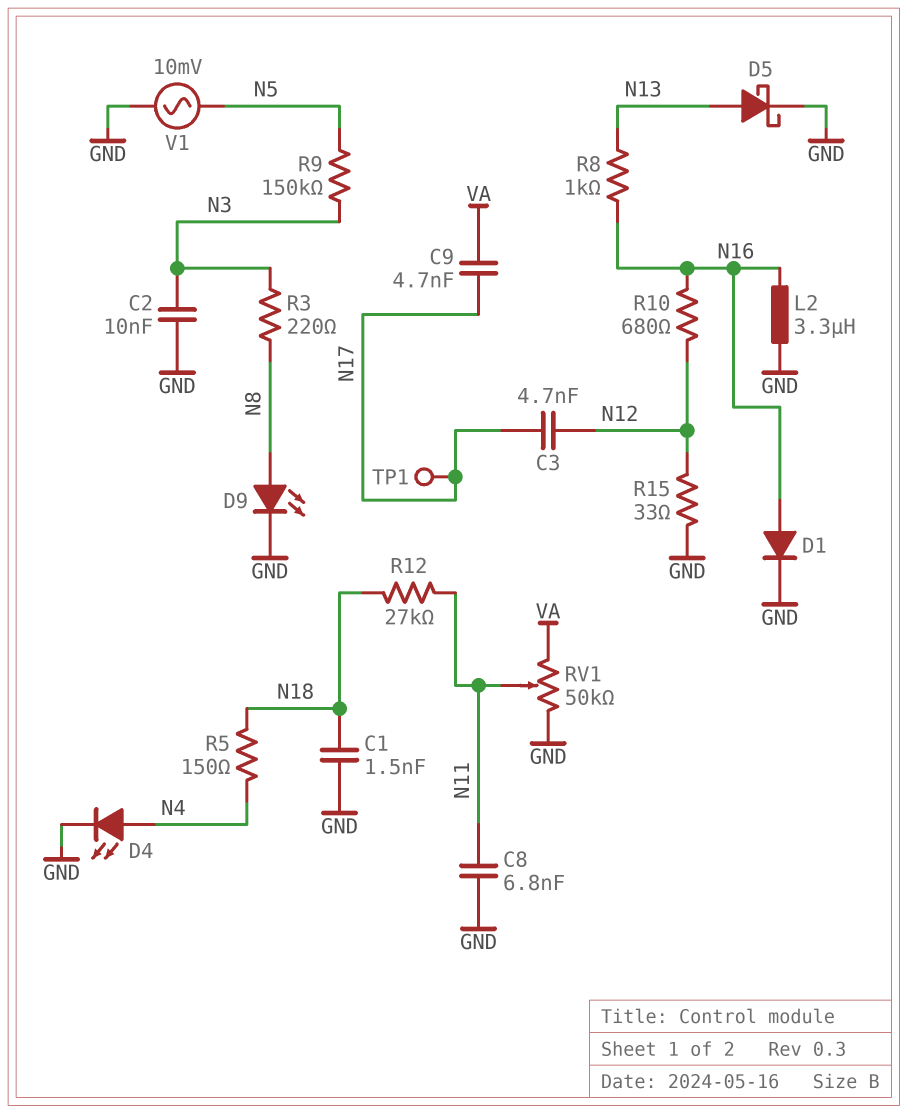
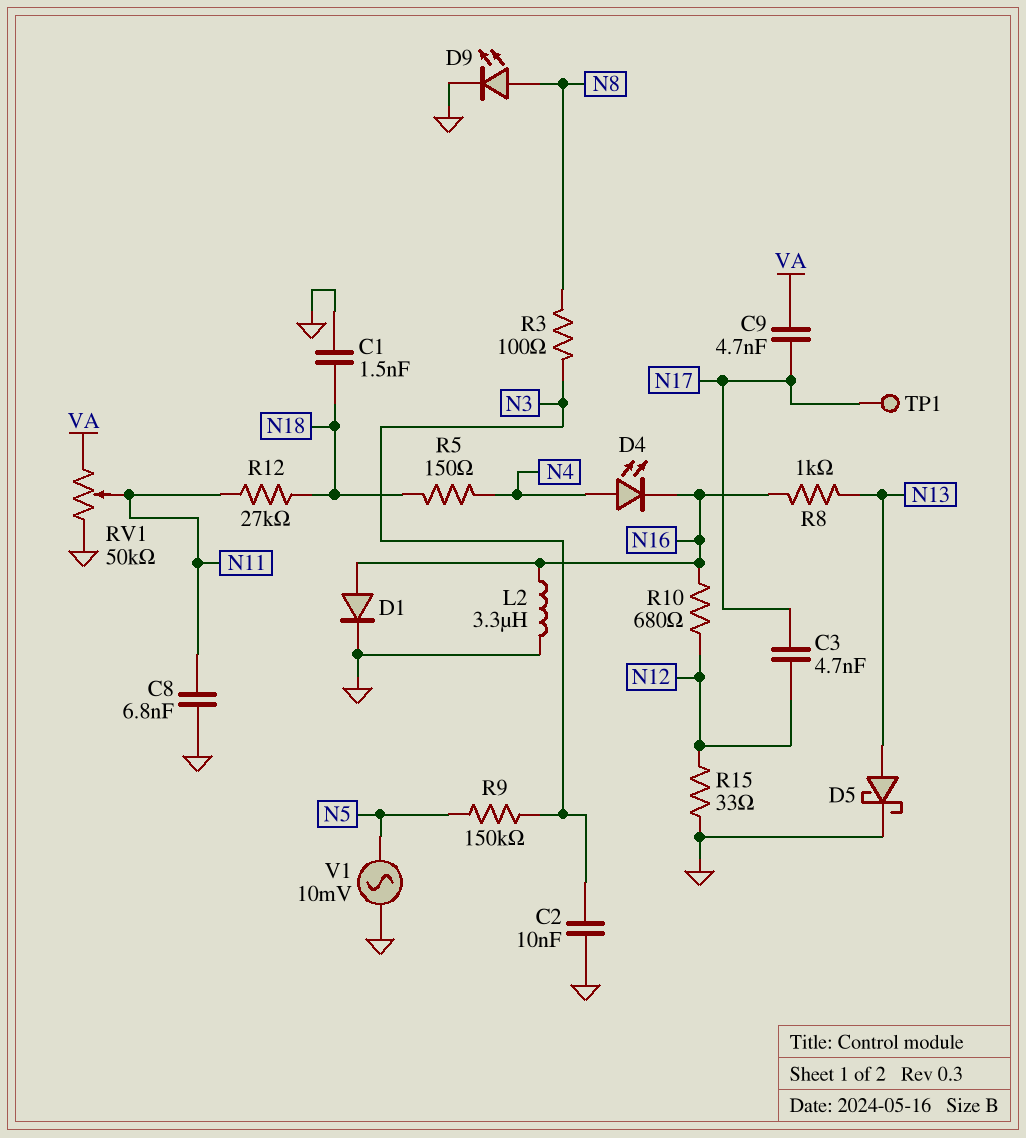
D4: LED (A N4, K GND) -> LED (A N4, K N16)
R3: 220 (N3, N8) -> 100 (N3, N8)

